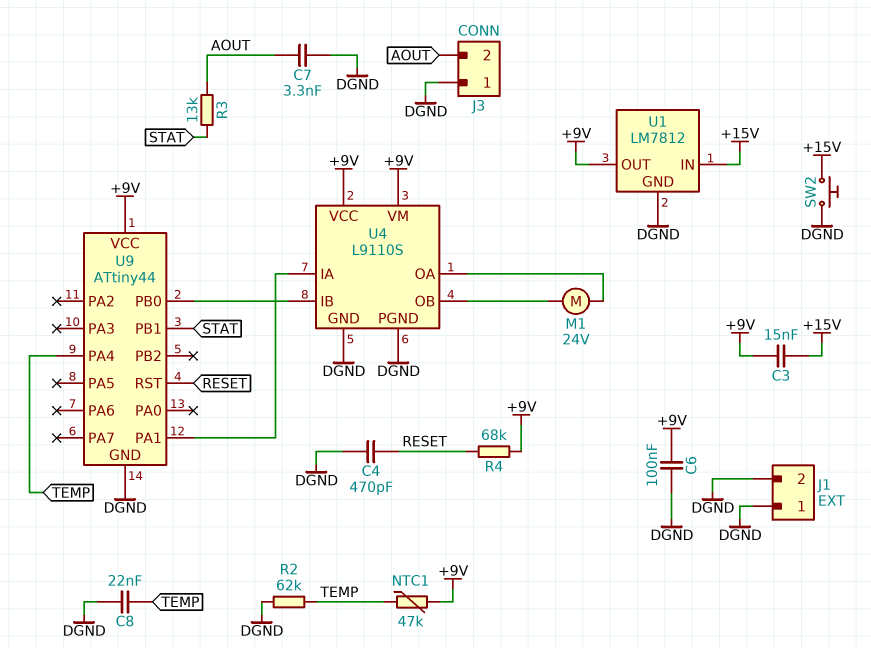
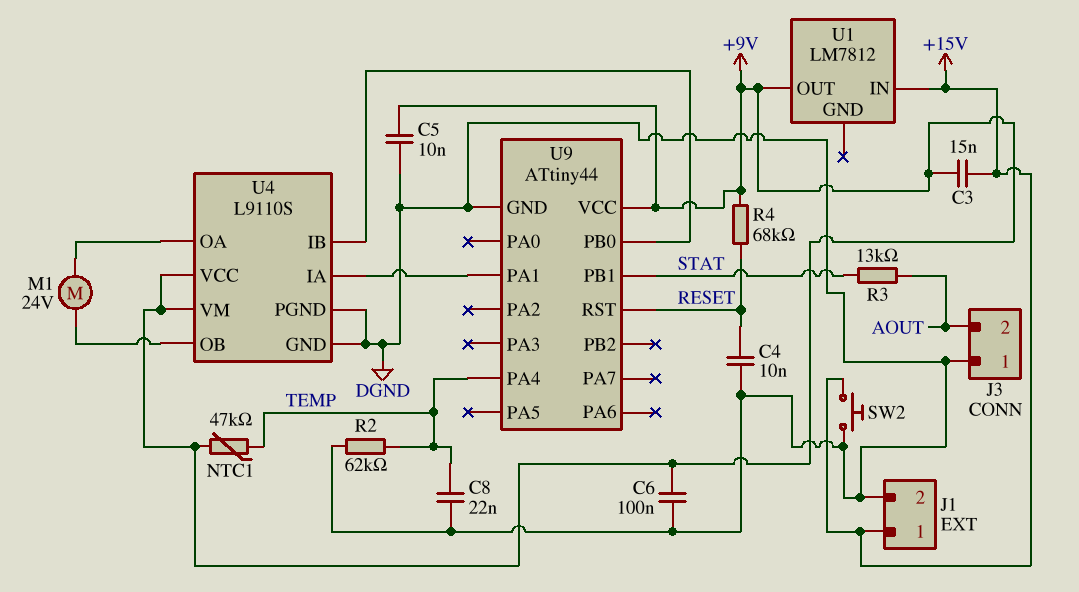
C4: 470pF (DGND, RESET) -> 10nF (DGND, RESET)
C5: none -> 10nF (+9V, DGND)
C7: 3.3nF (AOUT, DGND) -> none
J1 pin 1: DGND -> +15V
U1 pin GND: DGND -> none

